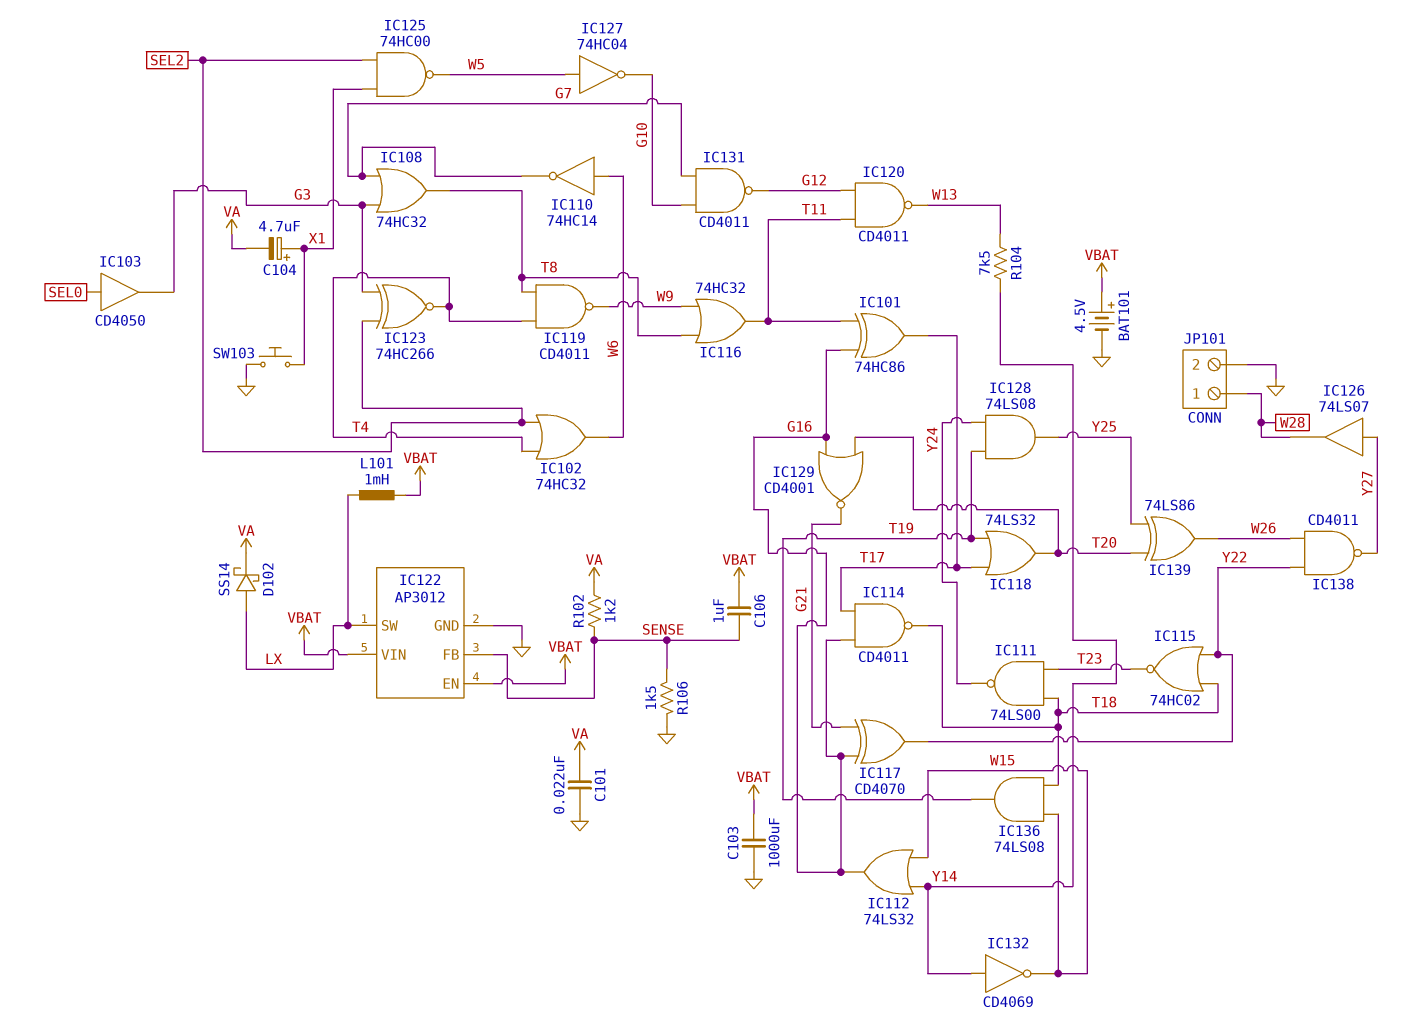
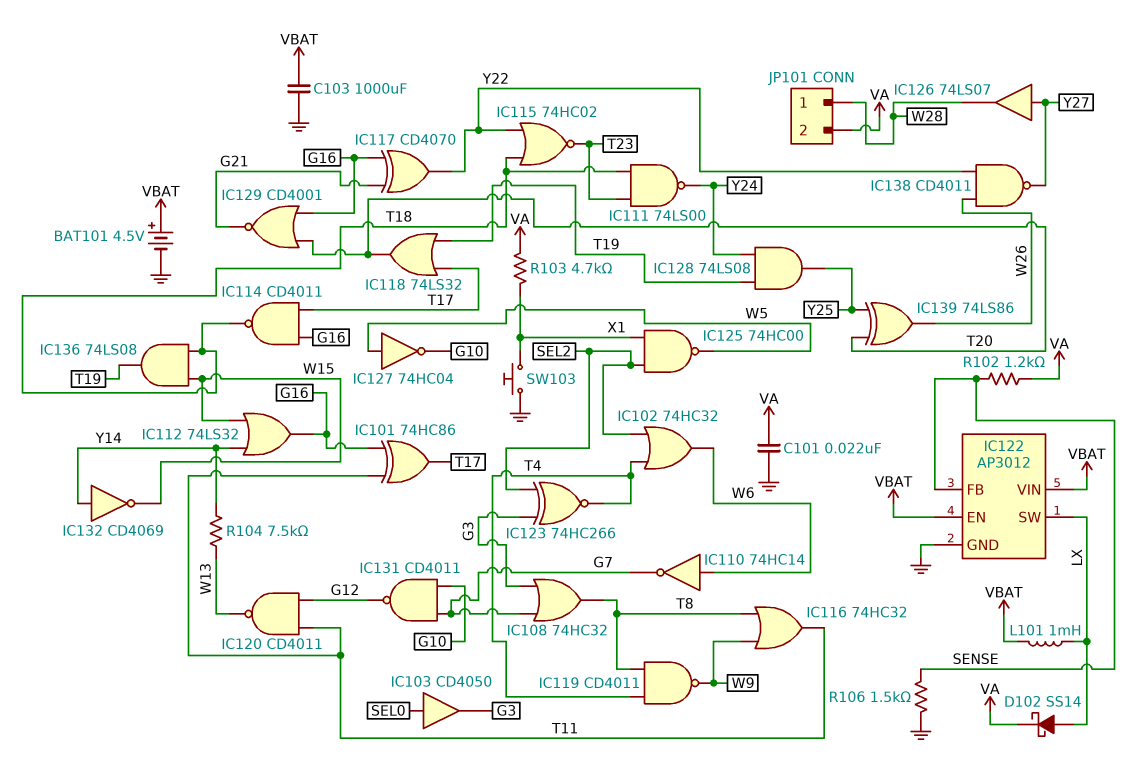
C104: 4.7uF (plus X1, minus VA) -> none
C106: 1uF (SENSE, VBAT) -> none
JP101 pin 2: GND -> VA
R103: none -> 4.7k (VA, X1)

